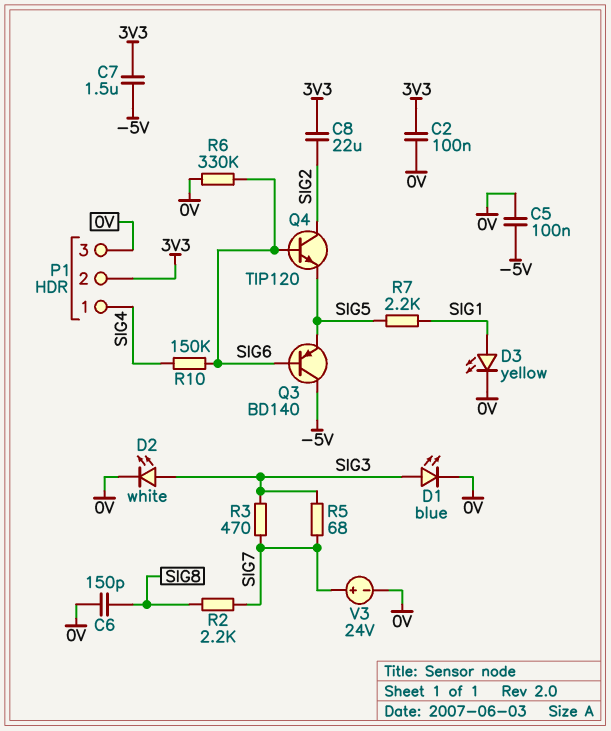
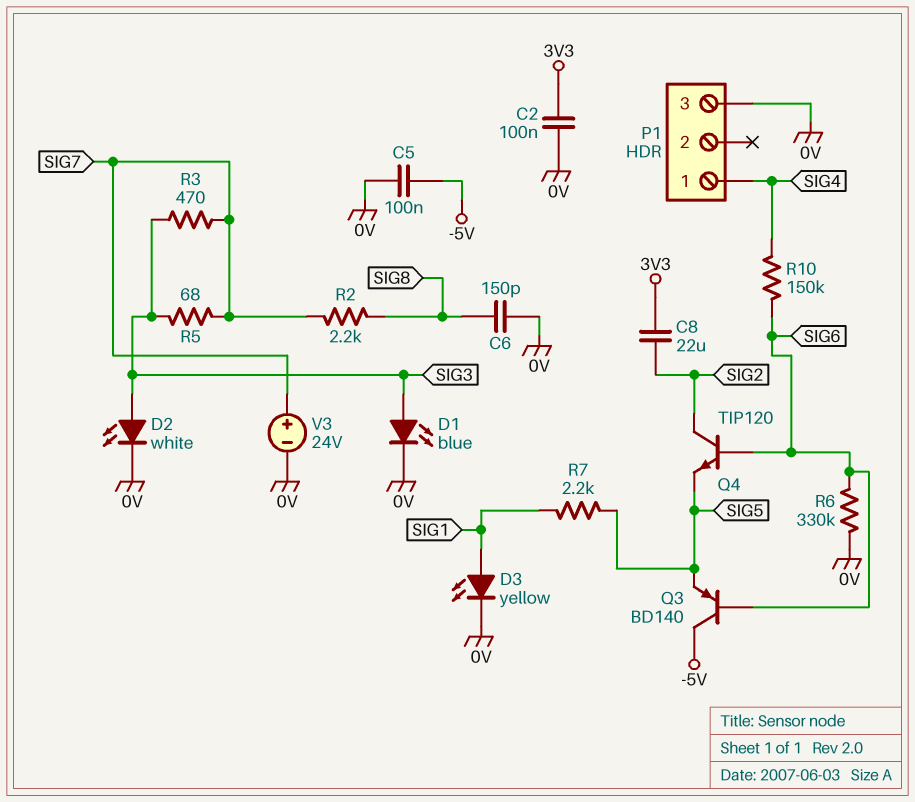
C7: 1.5uF (-5V, 3V3) -> none
P1 pin 2: 3V3 -> none

